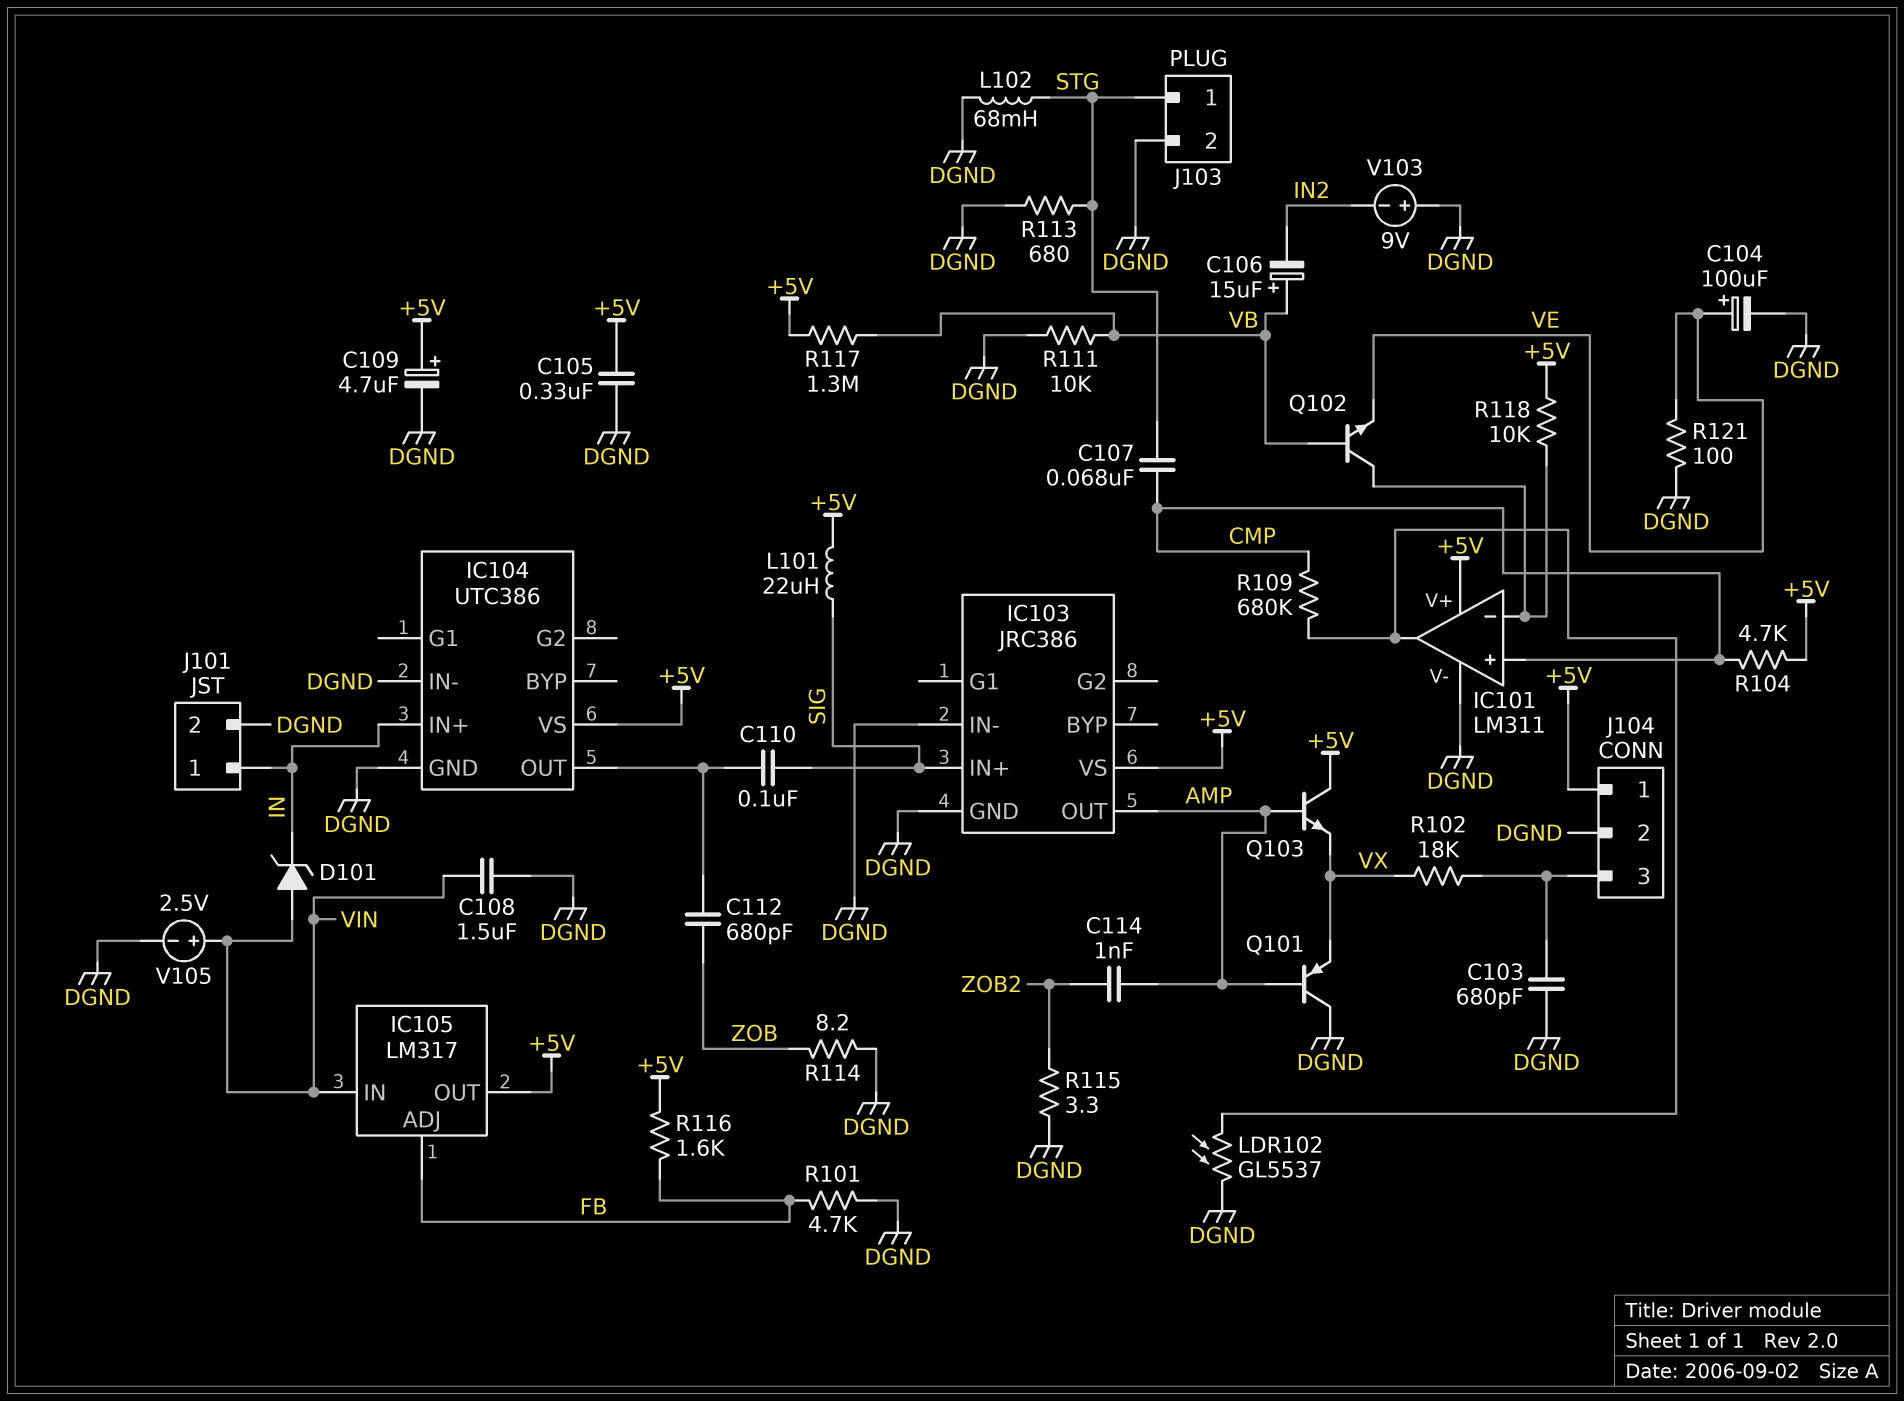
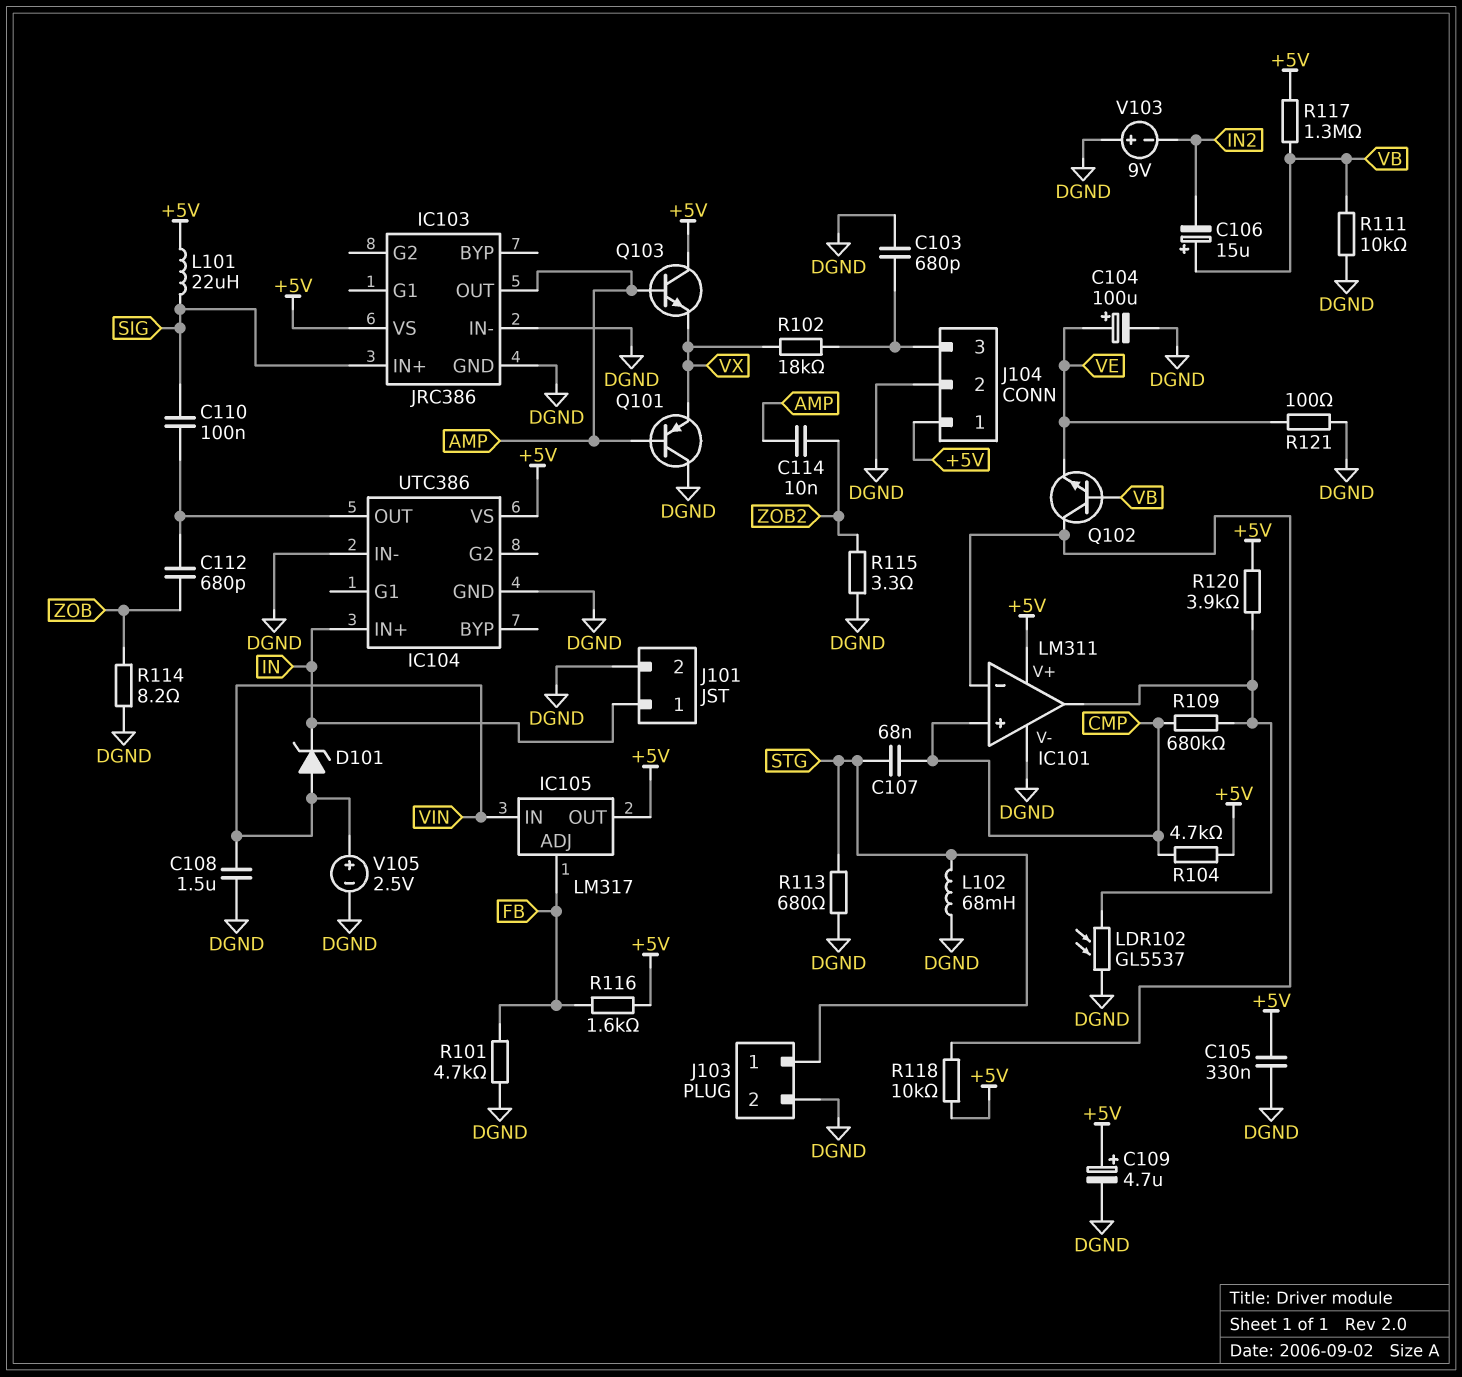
C114: 1nF (AMP, ZOB2) -> 10nF (AMP, ZOB2)
R120: none -> 3.9k (+5V, IC101/out)

